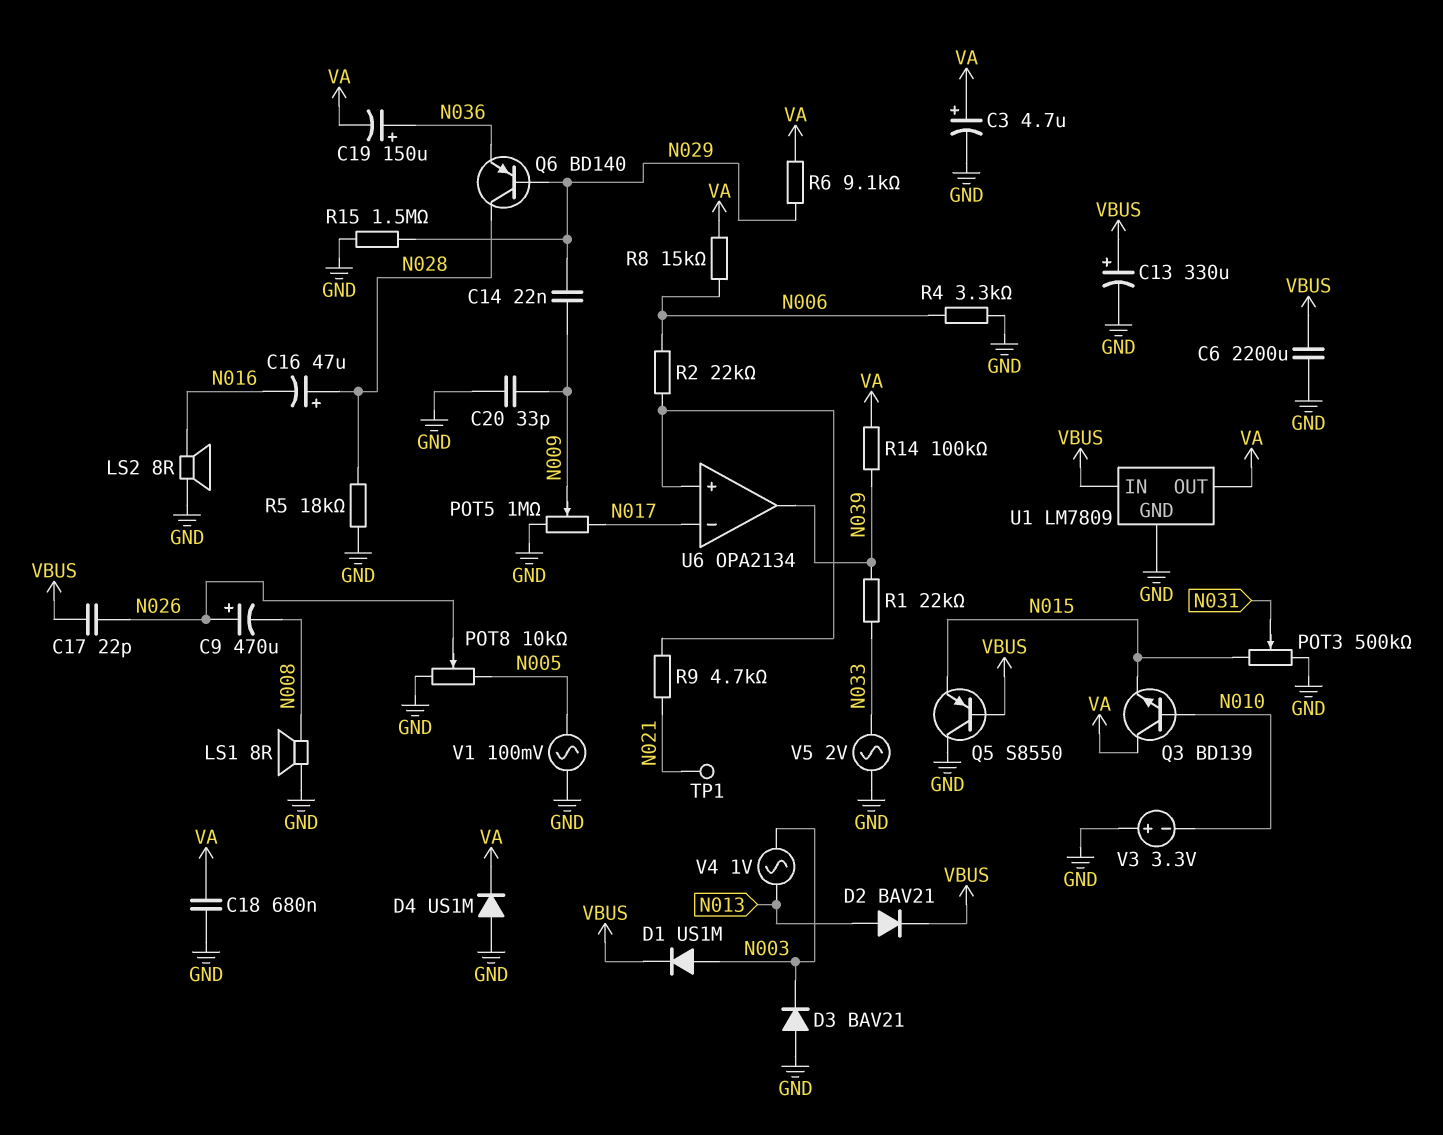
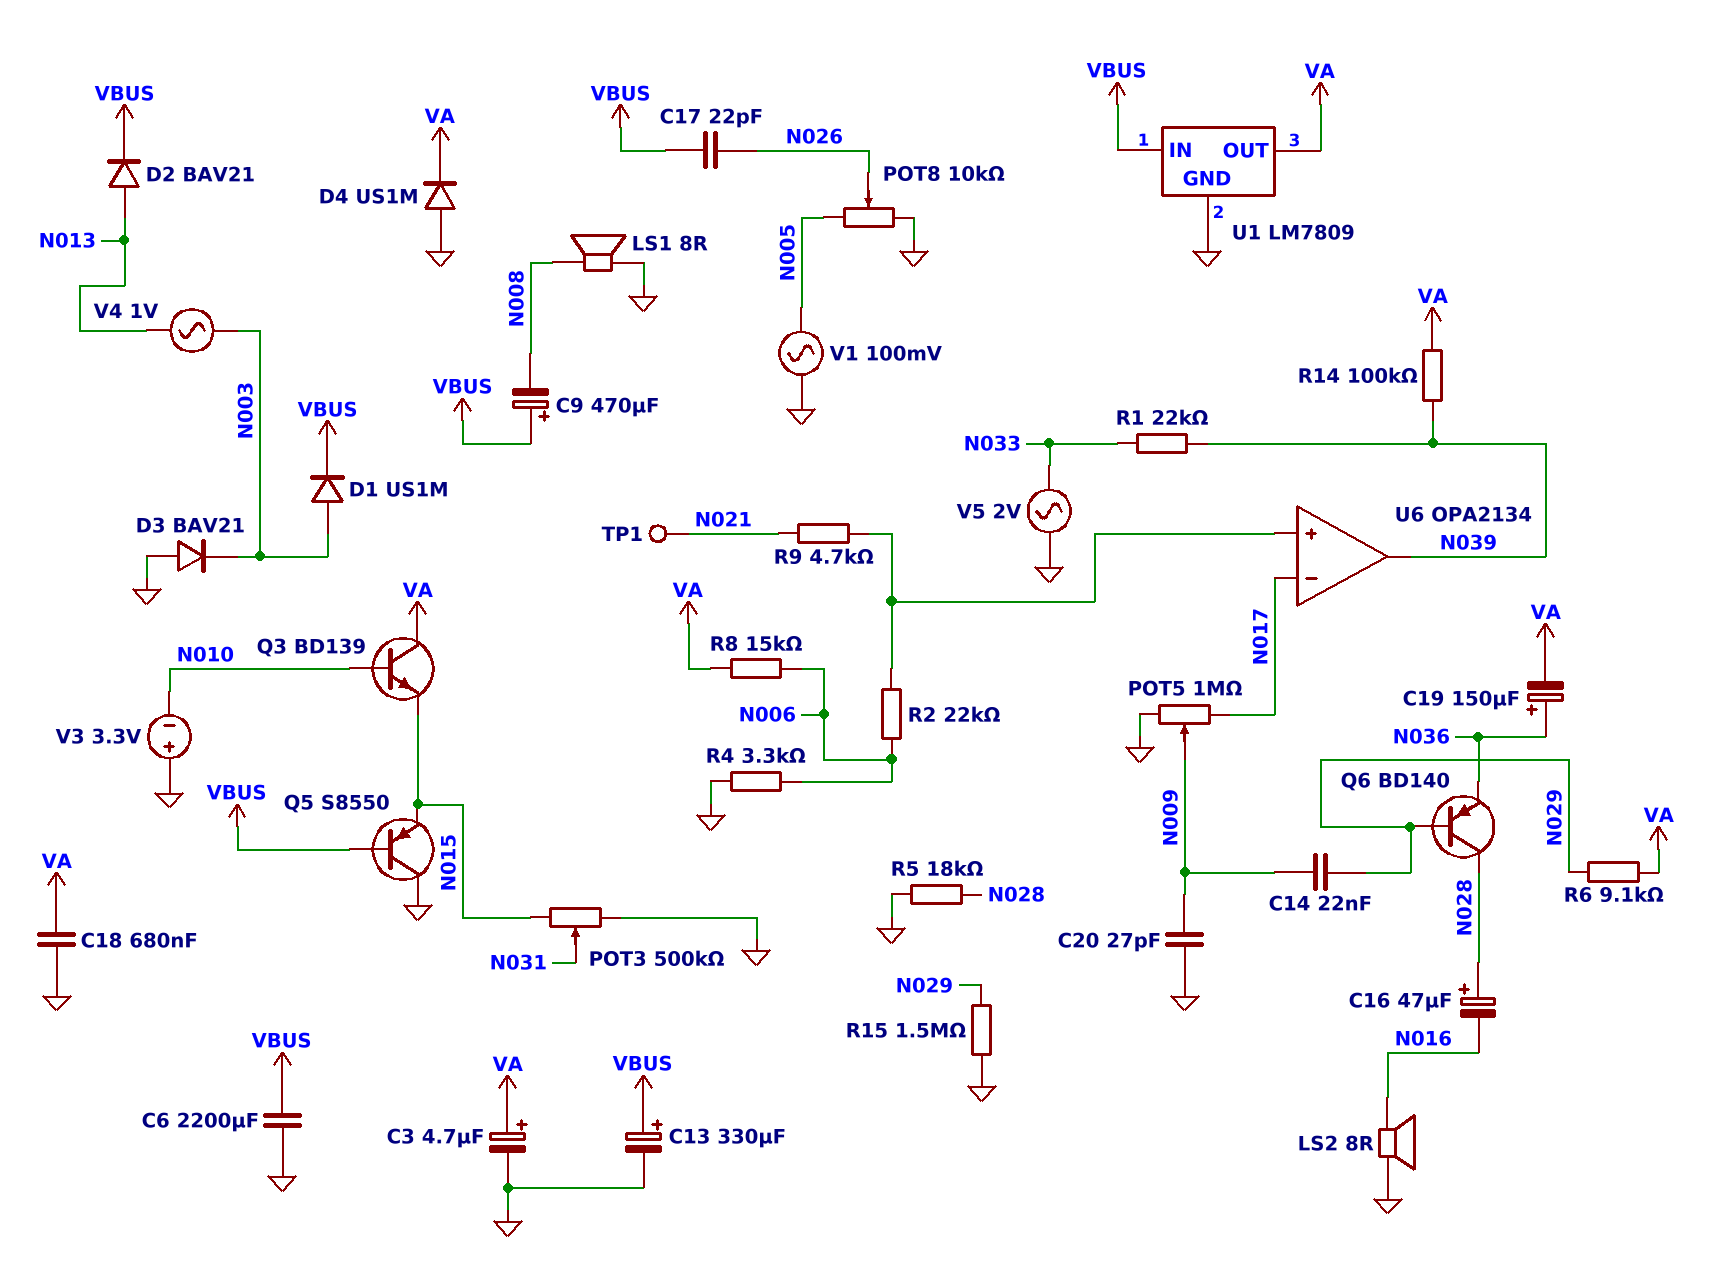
C9: 470uF (plus N026, minus N008) -> 470uF (plus VBUS, minus N008)
C20: 33pF (GND, N009) -> 27pF (GND, N009)

